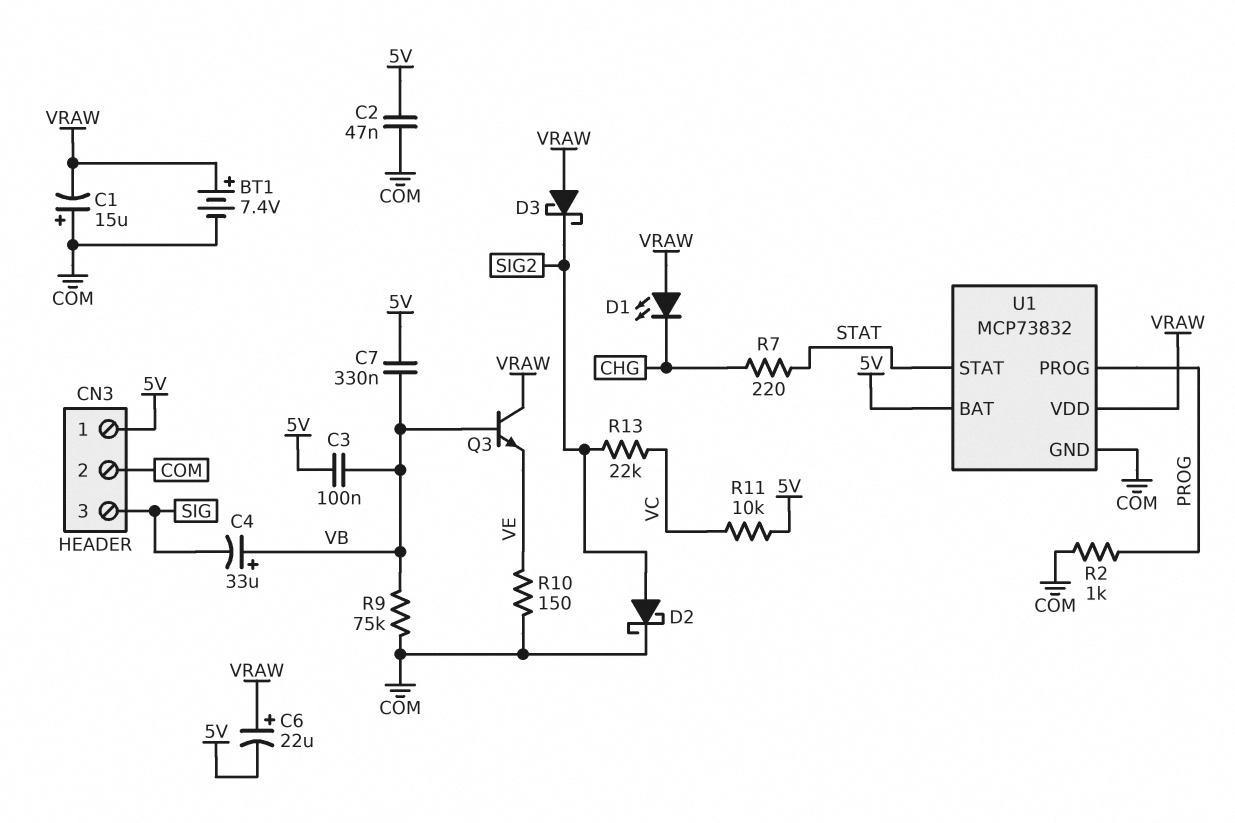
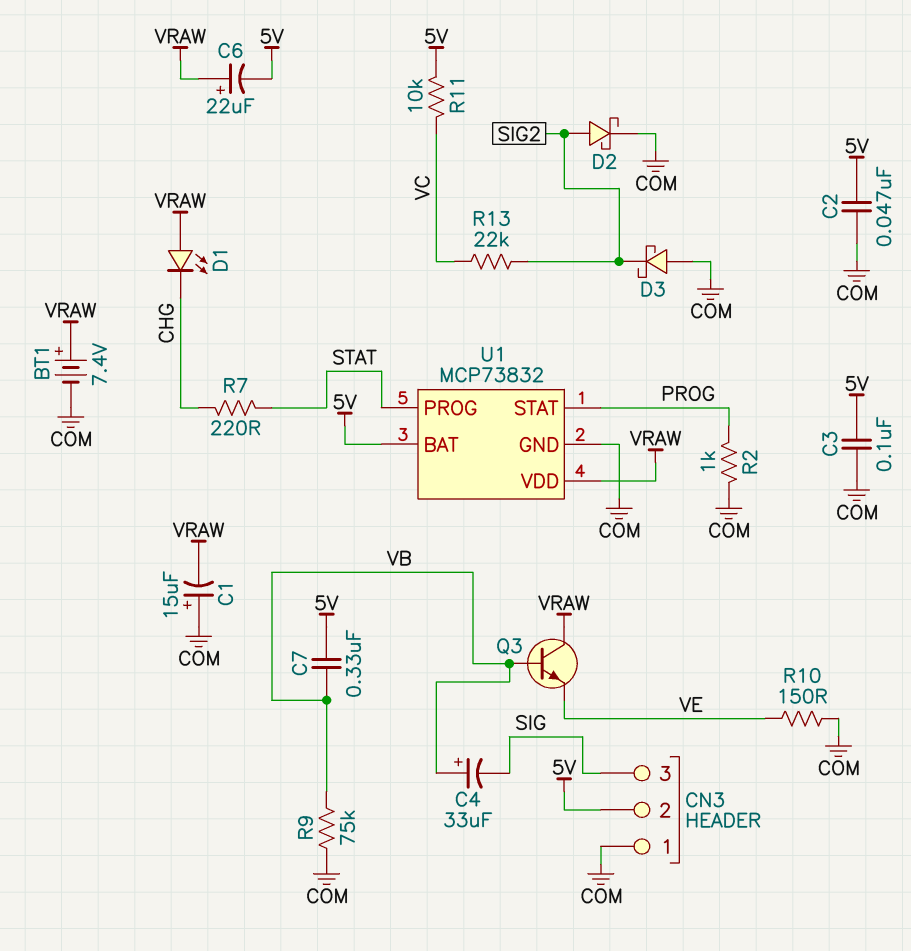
C3: 100nF (5V, VB) -> 100nF (5V, COM)
CN3 pin 1: 5V -> COM
CN3 pin 2: COM -> 5V
D3: schottky (A VRAW, K SIG2) -> schottky (A COM, K SIG2)
U1 pin PROG: PROG -> STAT
U1 pin STAT: STAT -> PROG

